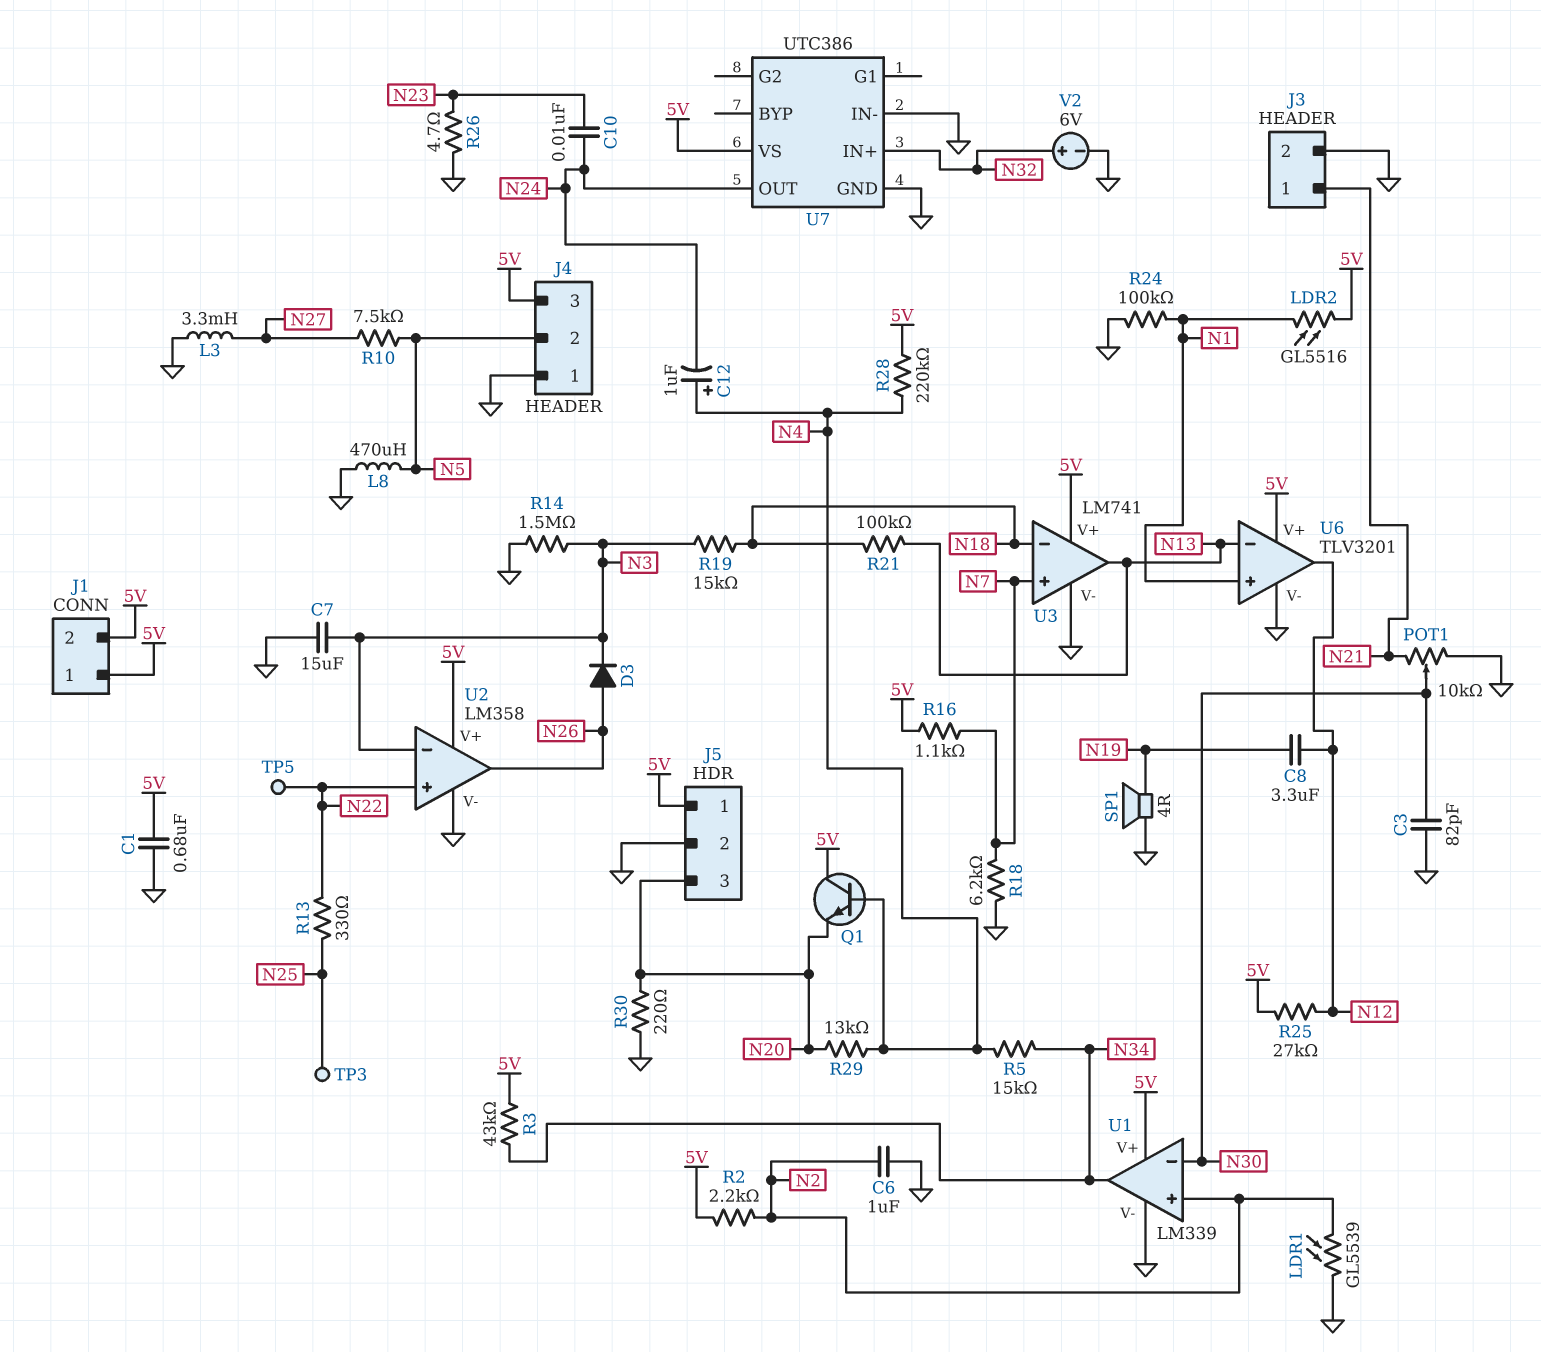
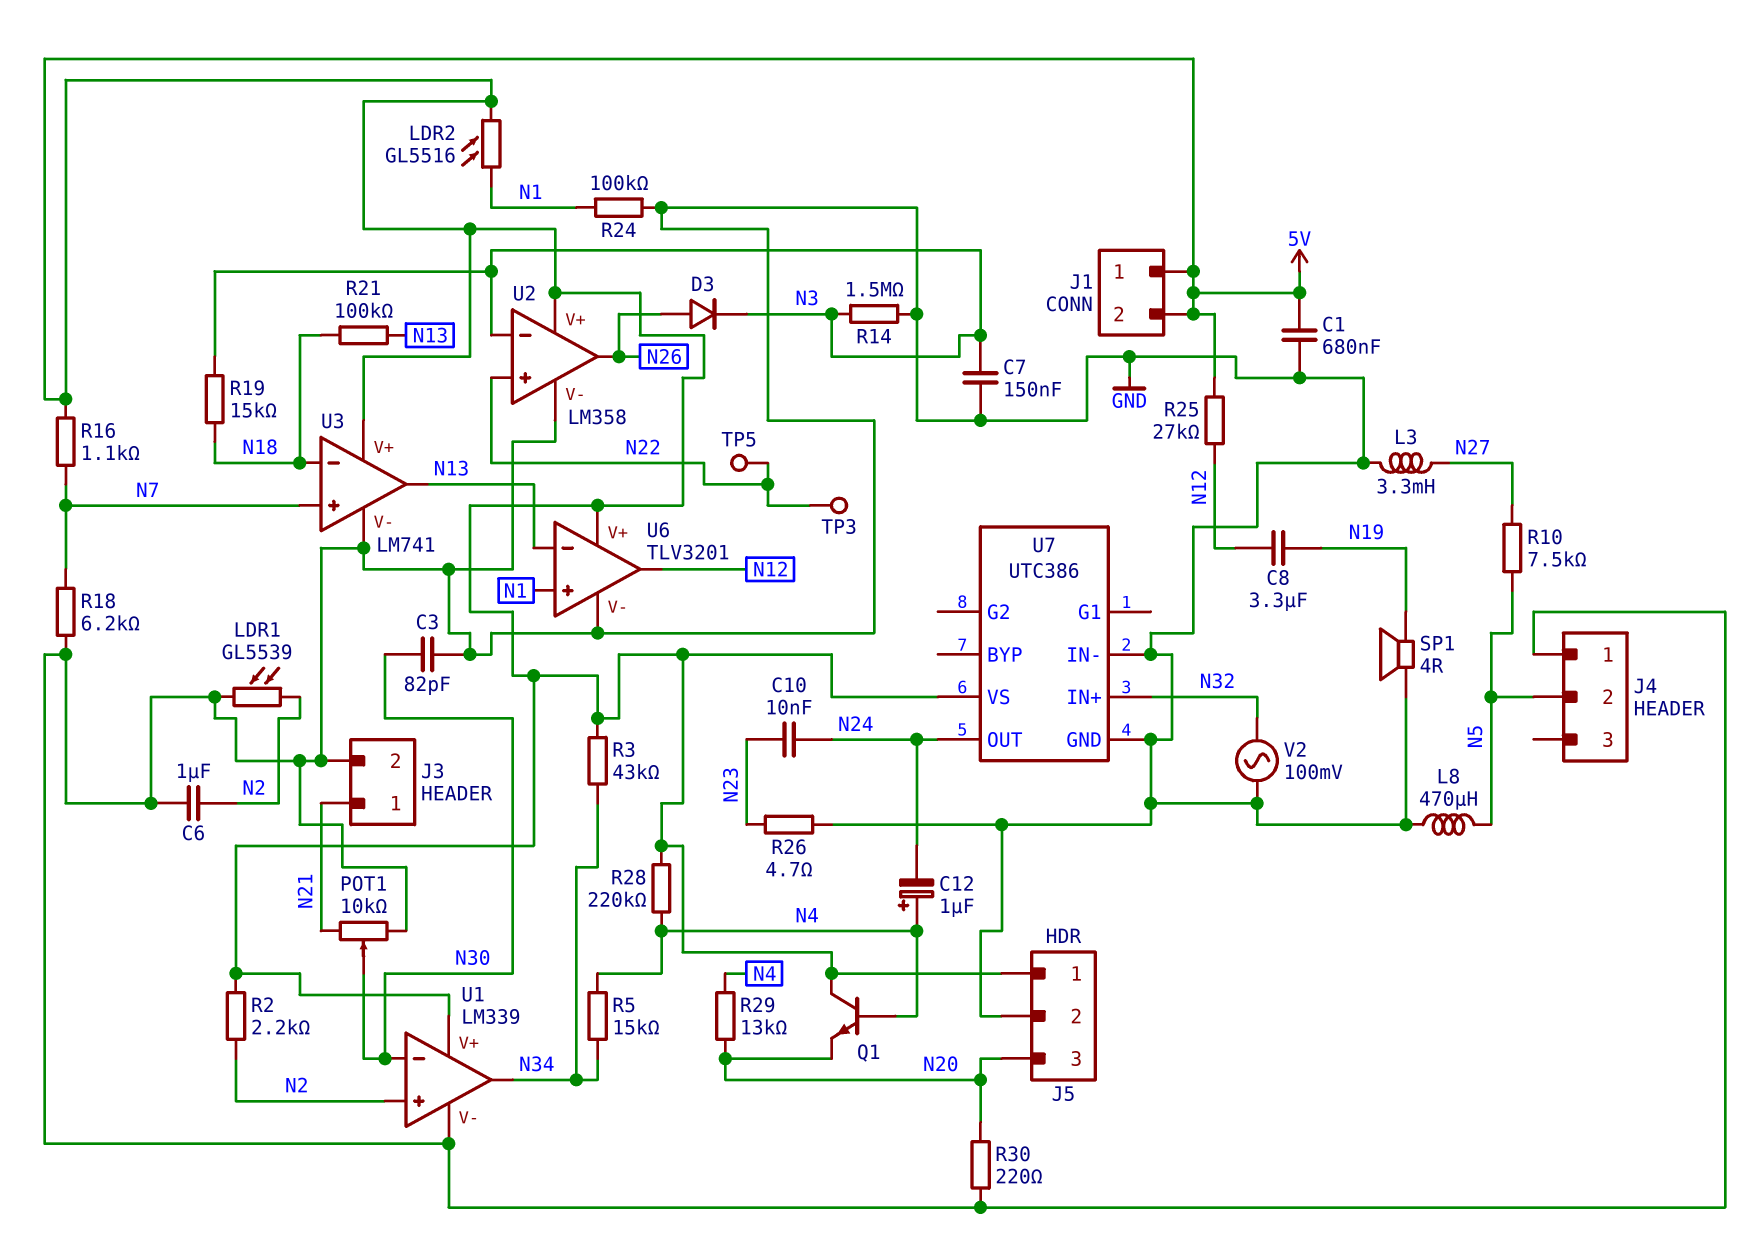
C7: 15uF (GND, N3) -> 150nF (GND, N3)
J4 pin 3: 5V -> none
R13: 330 (N22, N25) -> none
TP3: test point (N25) -> test point (N22)
V2: 6V (plus N32, minus GND) -> AC 100mV (GND, N32)

